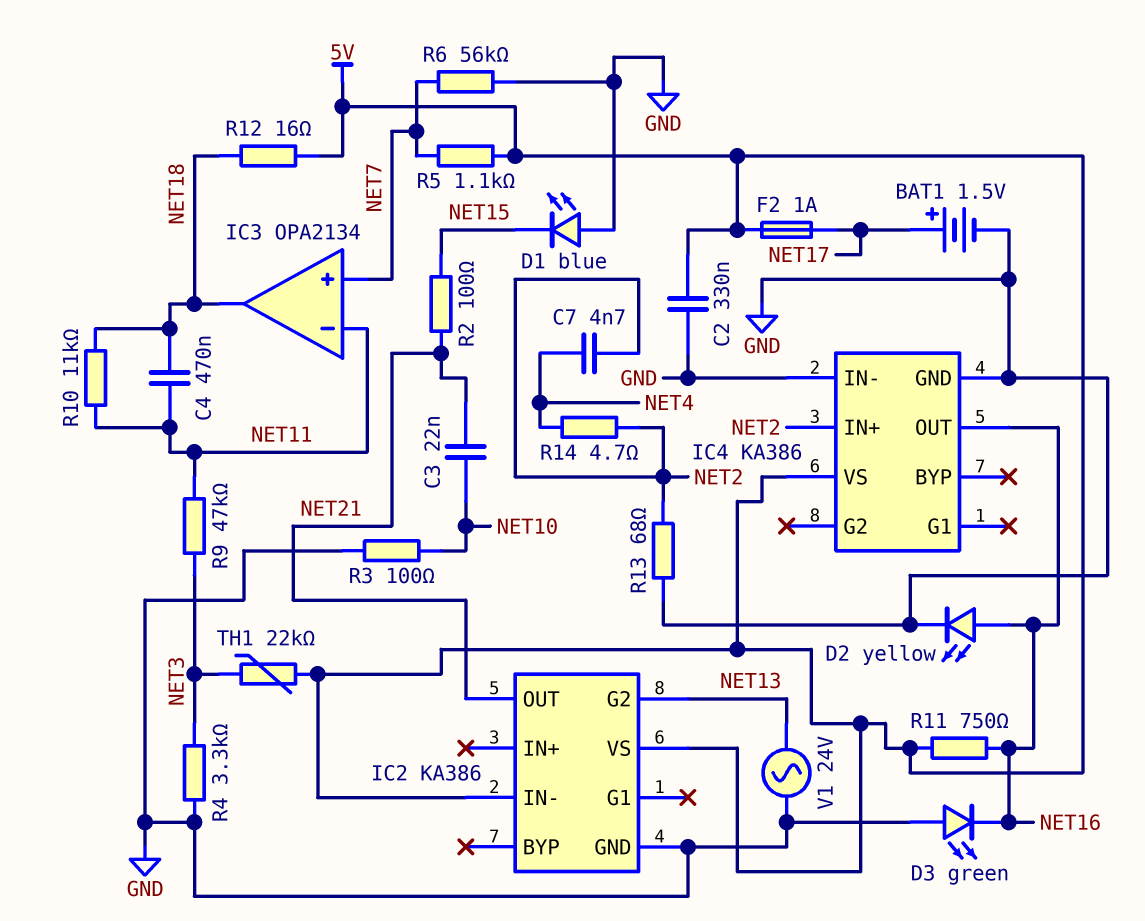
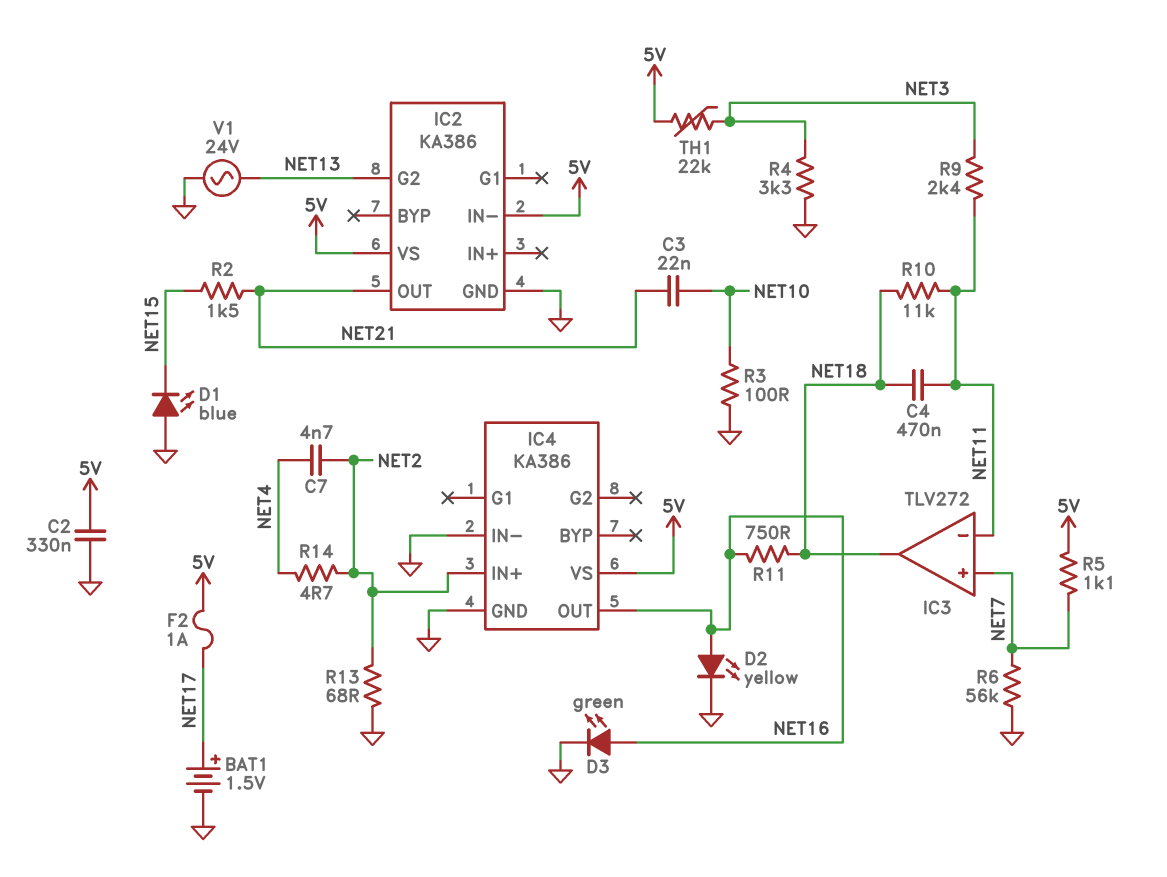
D3: LED green (A GND, K NET16) -> LED green (A NET16, K GND)
IC3: OPA2134 -> TLV272
R2: 100 (NET15, NET21) -> 1.5k (NET15, NET21)
R9: 47k (NET3, NET11) -> 2.4k (NET3, NET11)
R11: 750 (5V, NET16) -> 750 (NET16, NET18)
R12: 16 (5V, NET18) -> none

